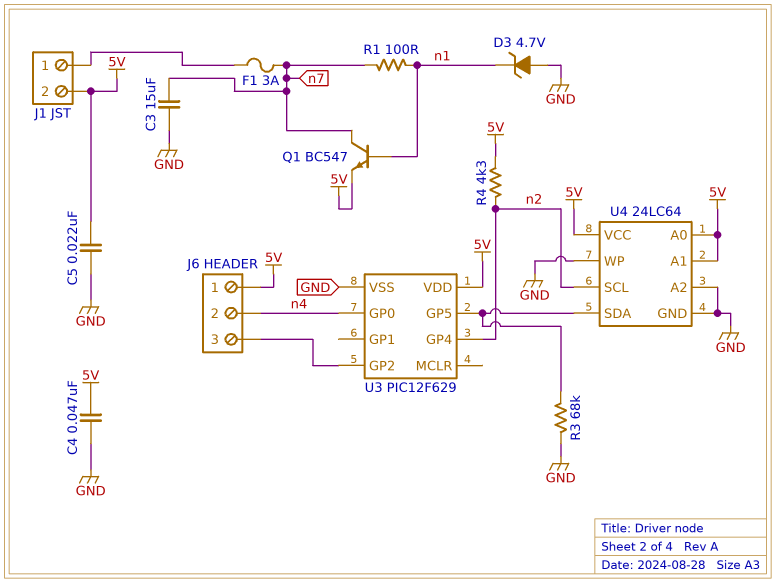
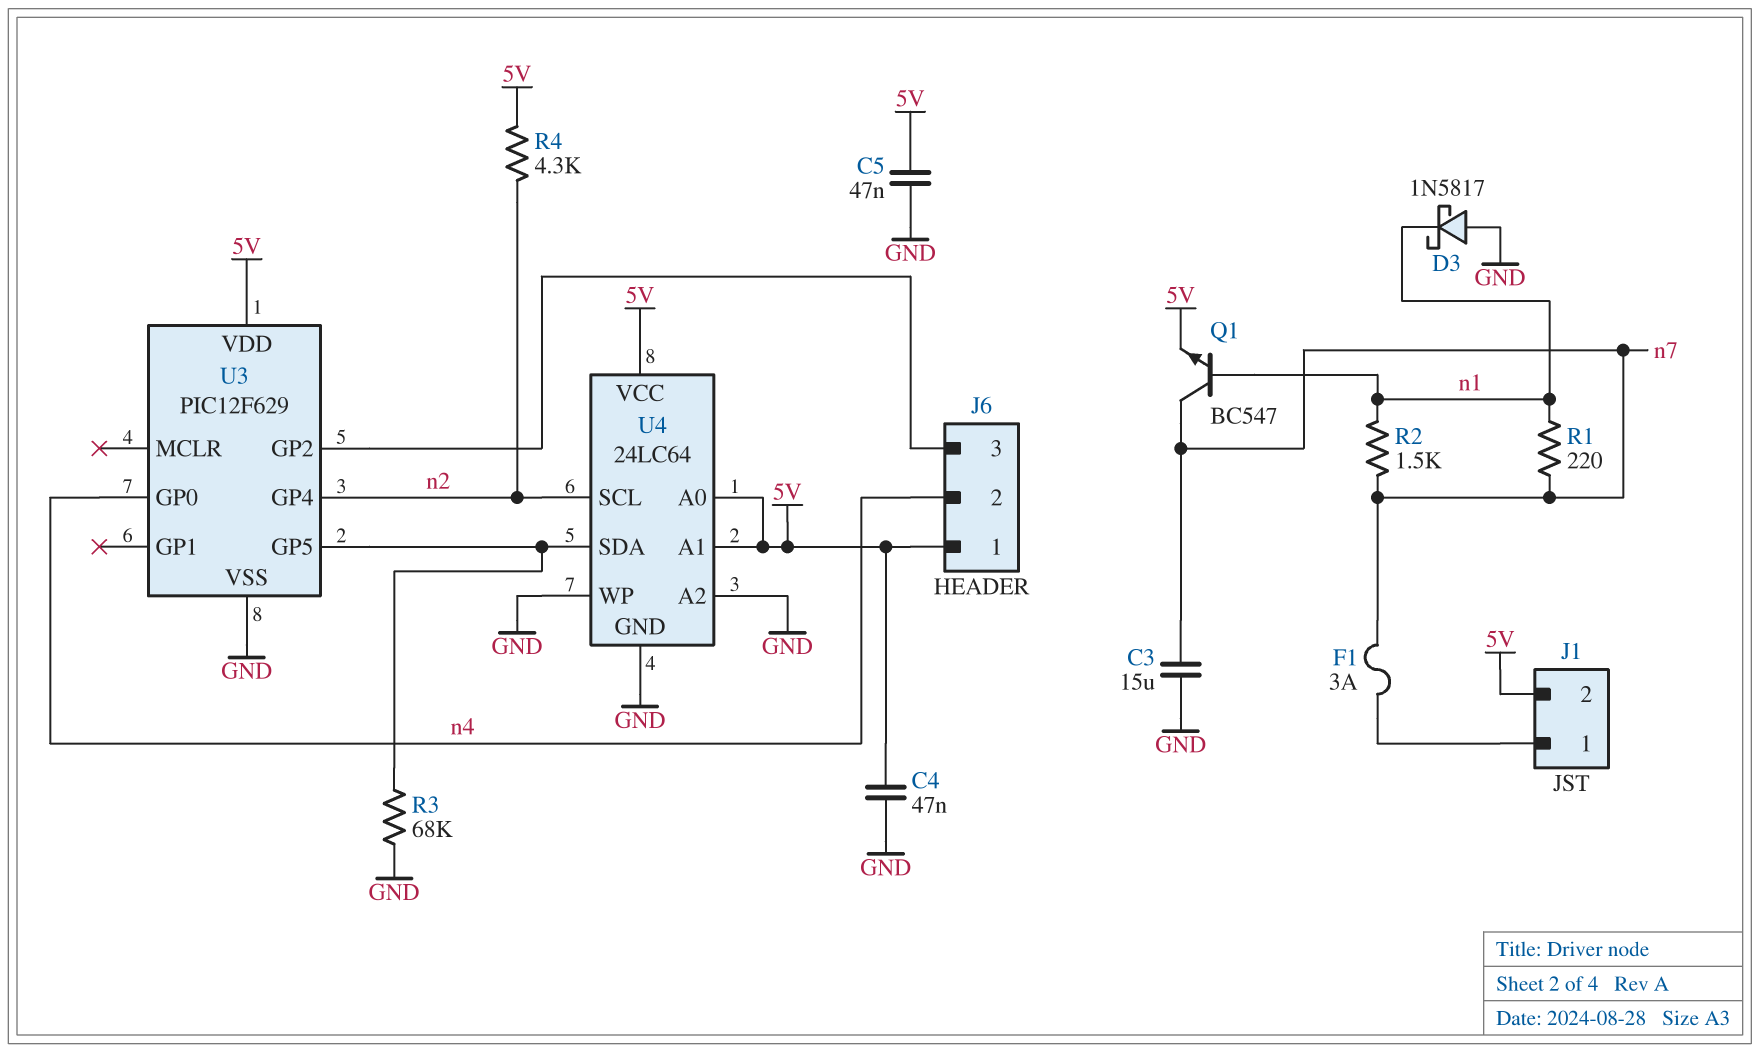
C5: 22nF (5V, GND) -> 47nF (5V, GND)
D3: zener 4.7V (A GND, K n1) -> schottky 1N5817 (A GND, K n1)
R1: 100 (n1, n7) -> 220 (n1, n7)
R2: none -> 1.5k (n1, n7)

